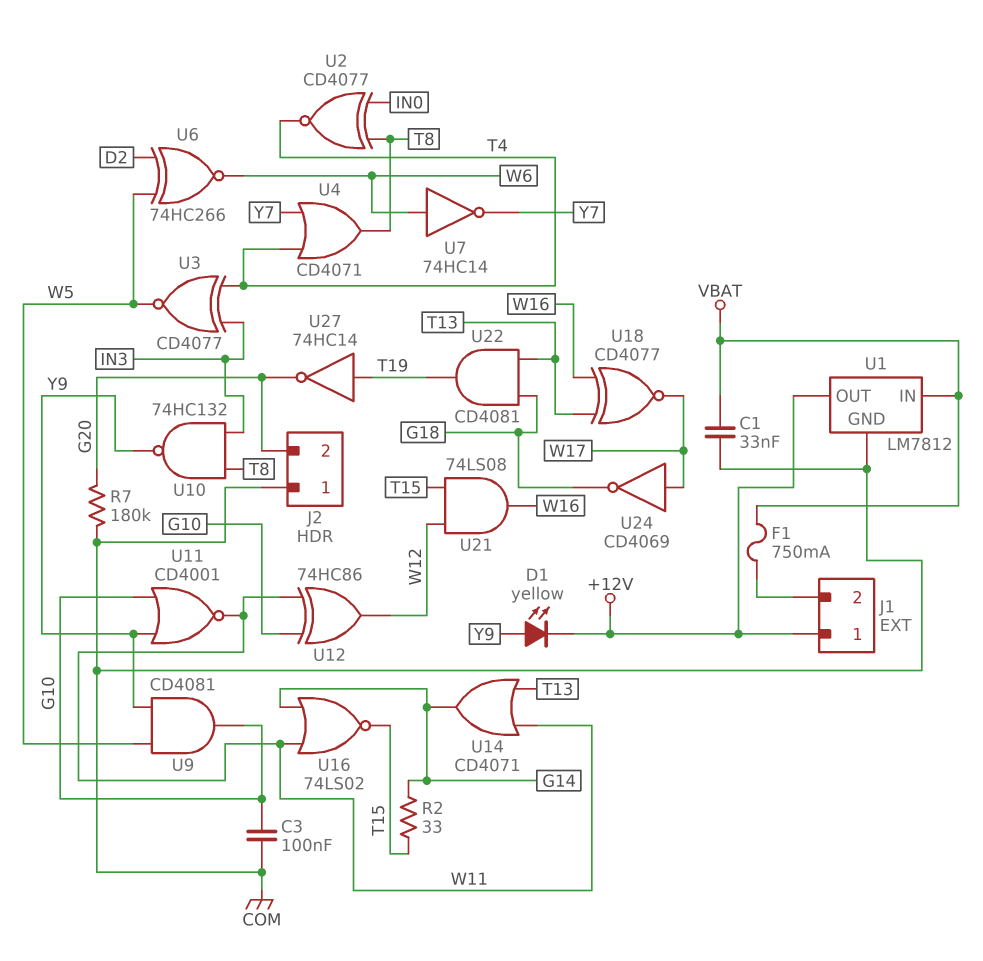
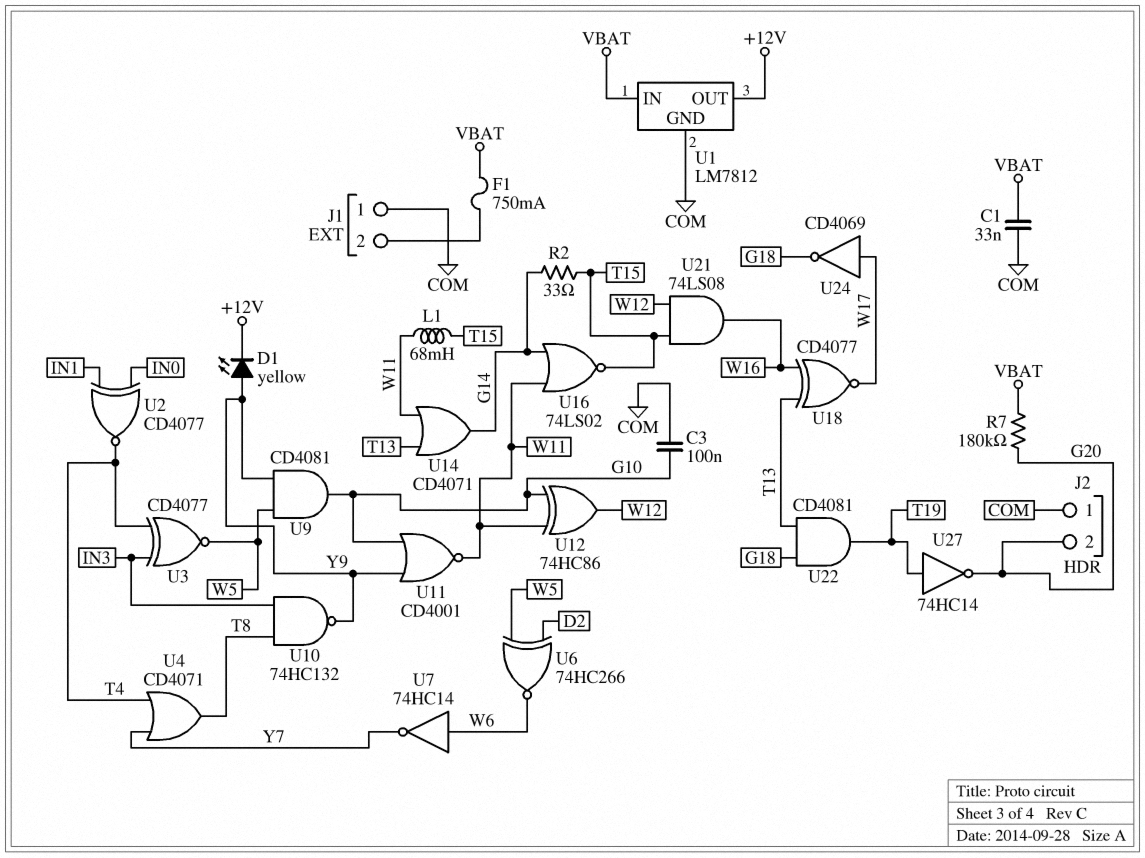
J1 pin 1: +12V -> COM
L1: none -> 68mH (T15, W11)
R7: 180k (COM, G20) -> 180k (G20, VBAT)
U2: XNOR CD4077 (in IN0, in T8, out T4) -> XNOR CD4077 (in IN0, in IN1, out T4)

